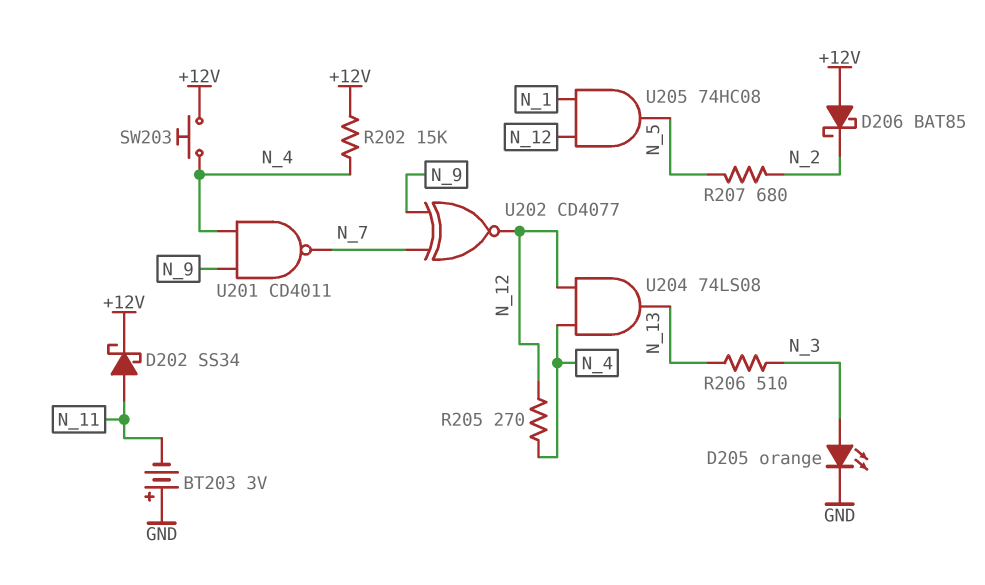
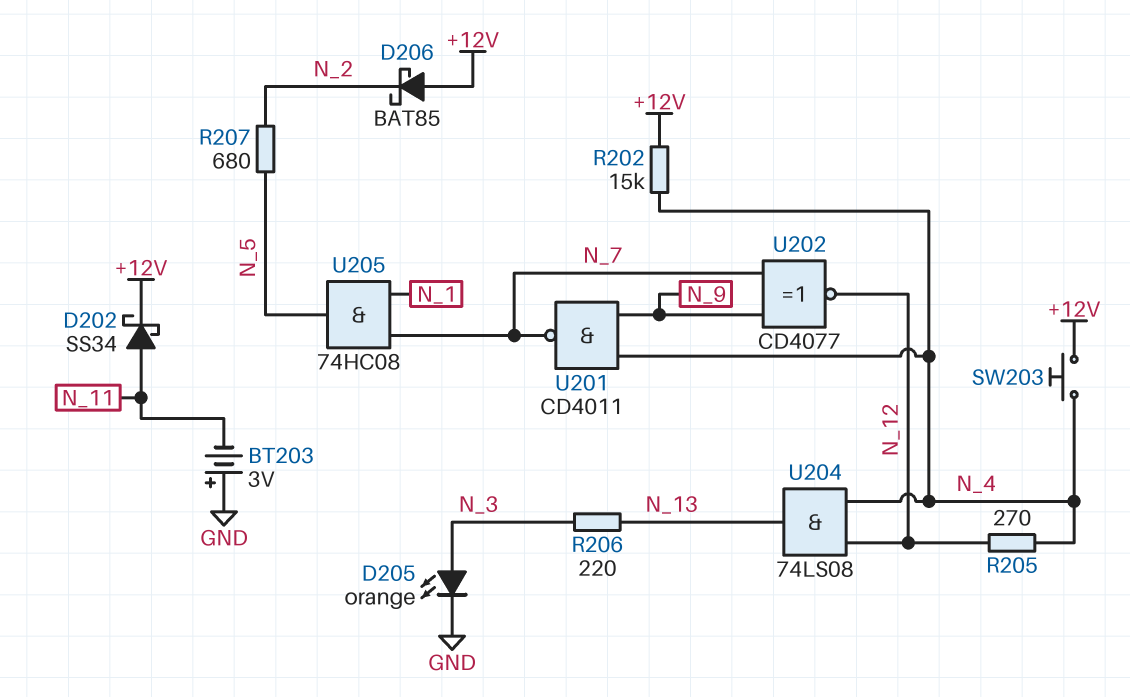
R206: 510 (N_3, N_13) -> 220 (N_3, N_13)
U205: AND 74HC08 (in N_1, in N_12, out N_5) -> AND 74HC08 (in N_1, in N_7, out N_5)

